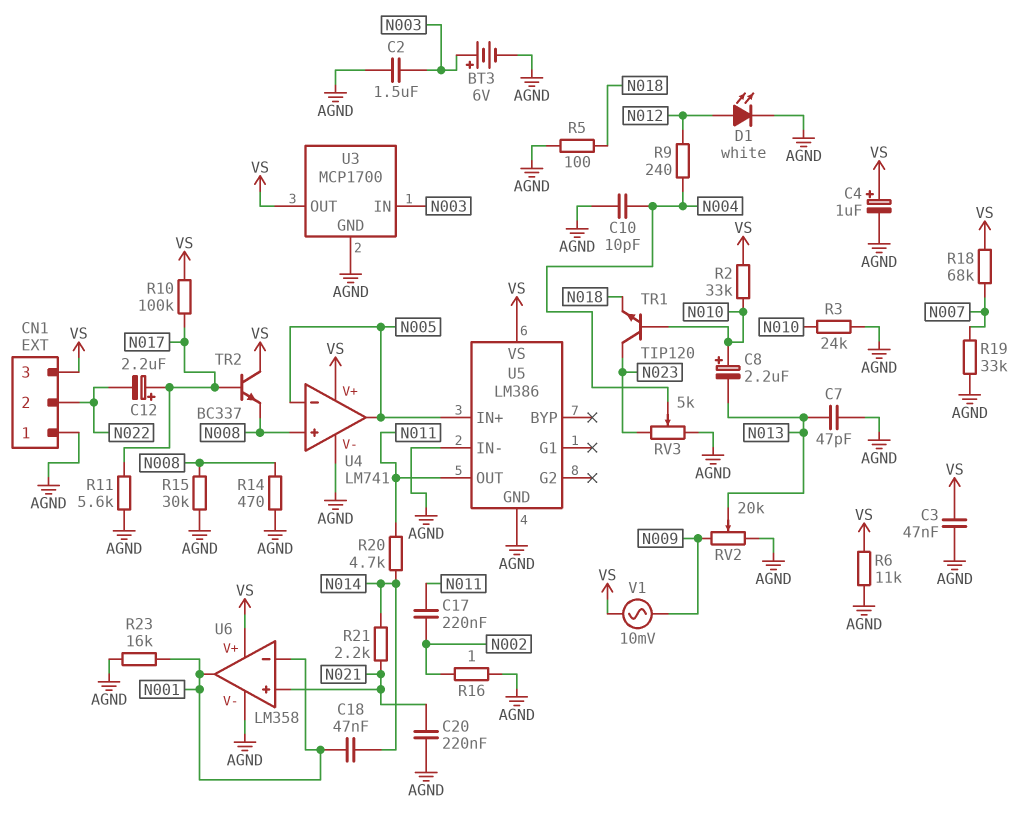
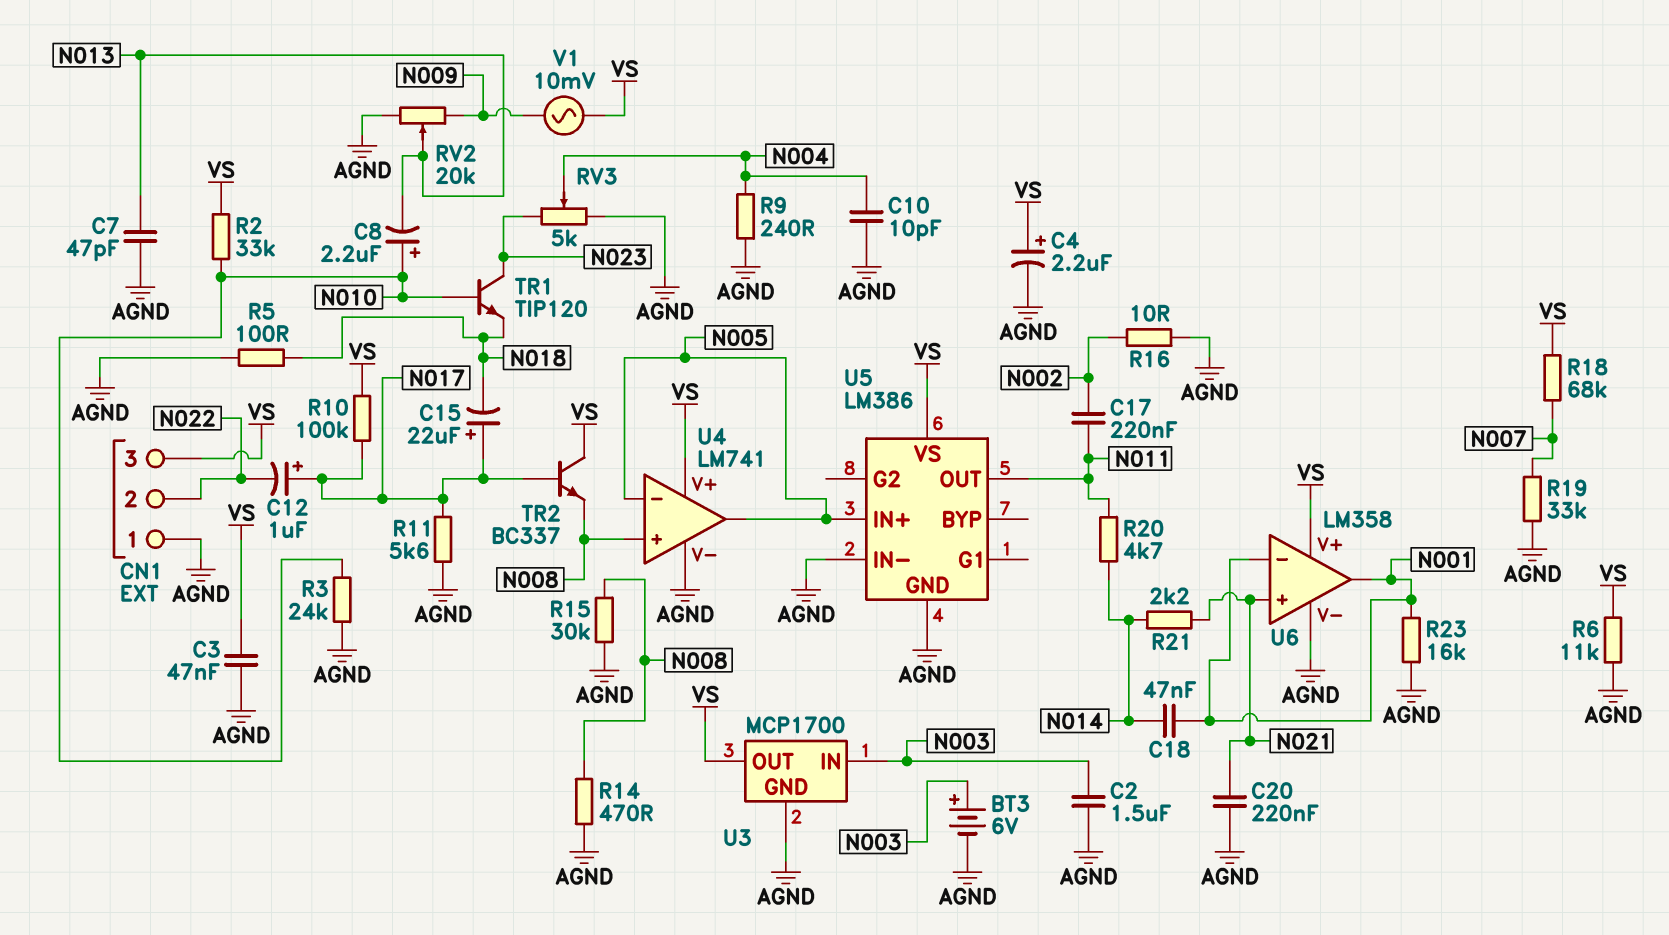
C4: 1uF (plus VS, minus AGND) -> 2.2uF (plus VS, minus AGND)
C12: 2.2uF (plus N017, minus N022) -> 1uF (plus N017, minus N022)
C15: none -> 22uF (plus N017, minus N018)
D1: LED white (A N012, K AGND) -> none
R9: 240 (N004, N012) -> 240 (AGND, N004)
R16: 1 (AGND, N002) -> 10 (AGND, N002)

